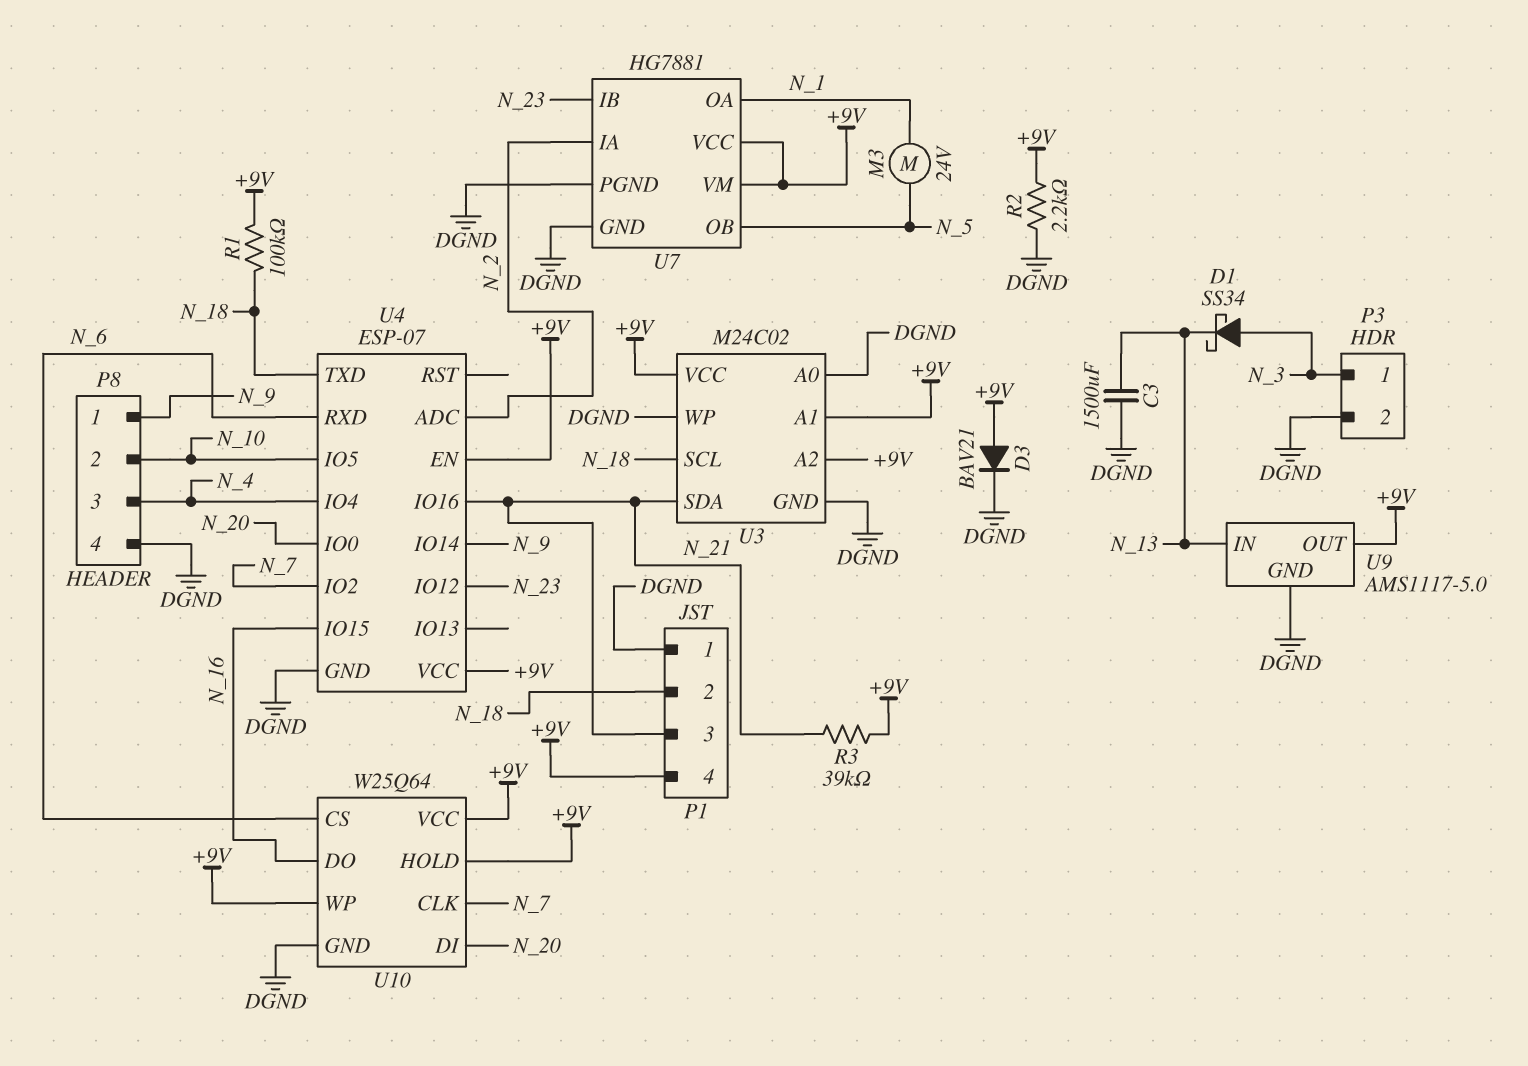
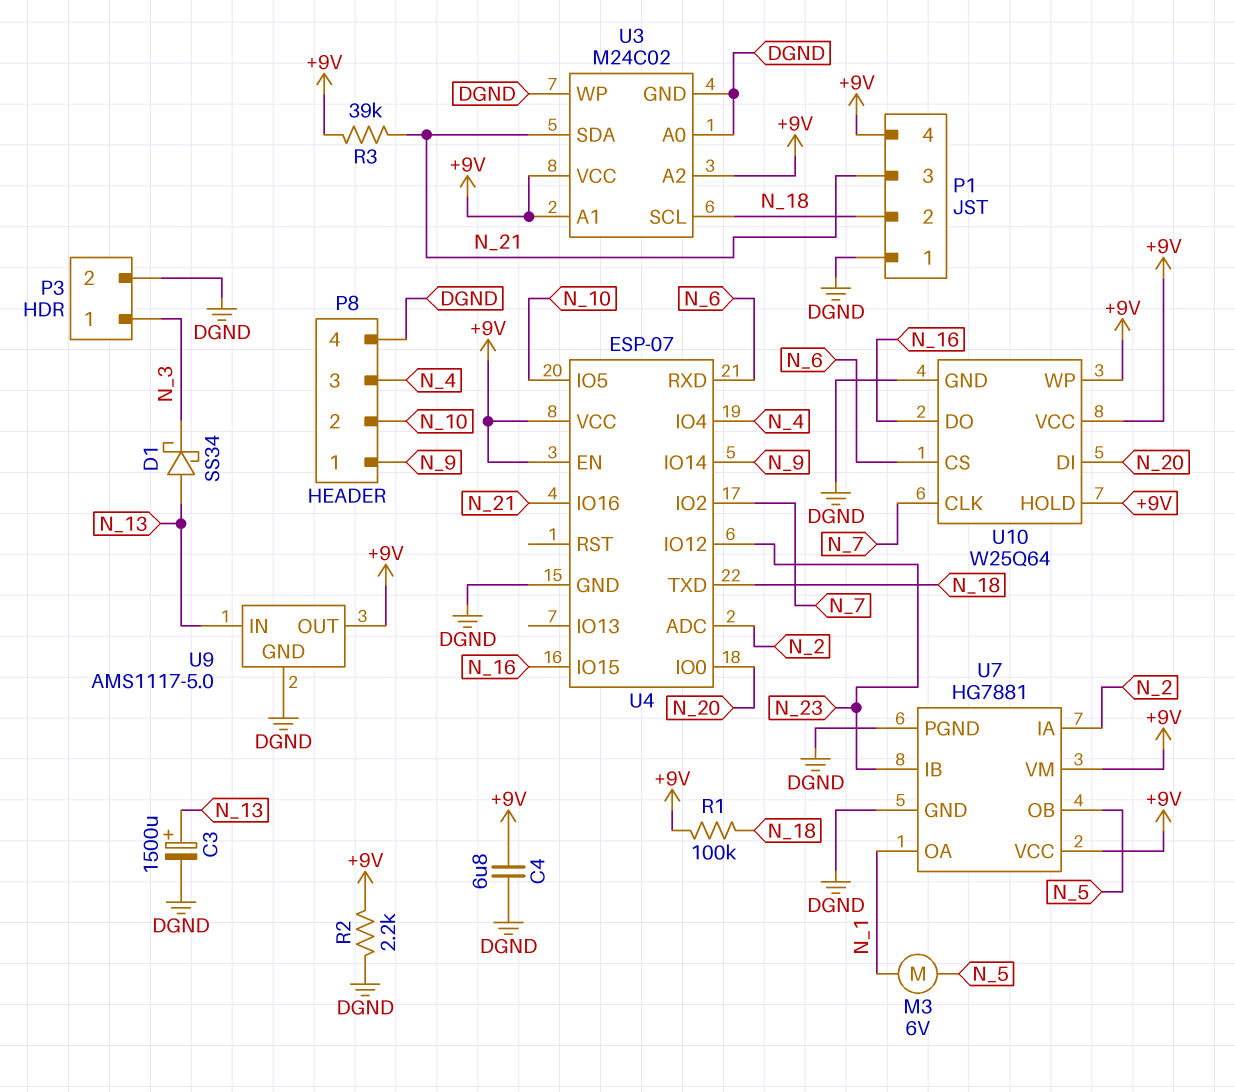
C3: 1500uF (DGND, N_13) -> 1500uF (plus N_13, minus DGND)
C4: none -> 6.8uF (+9V, DGND)
D1: schottky SS34 (A N_3, K N_13) -> schottky SS34 (A N_13, K N_3)
D3: diode BAV21 (A +9V, K DGND) -> none
M3: motor 24V (N_1, N_5) -> motor 6V (N_1, N_5)

